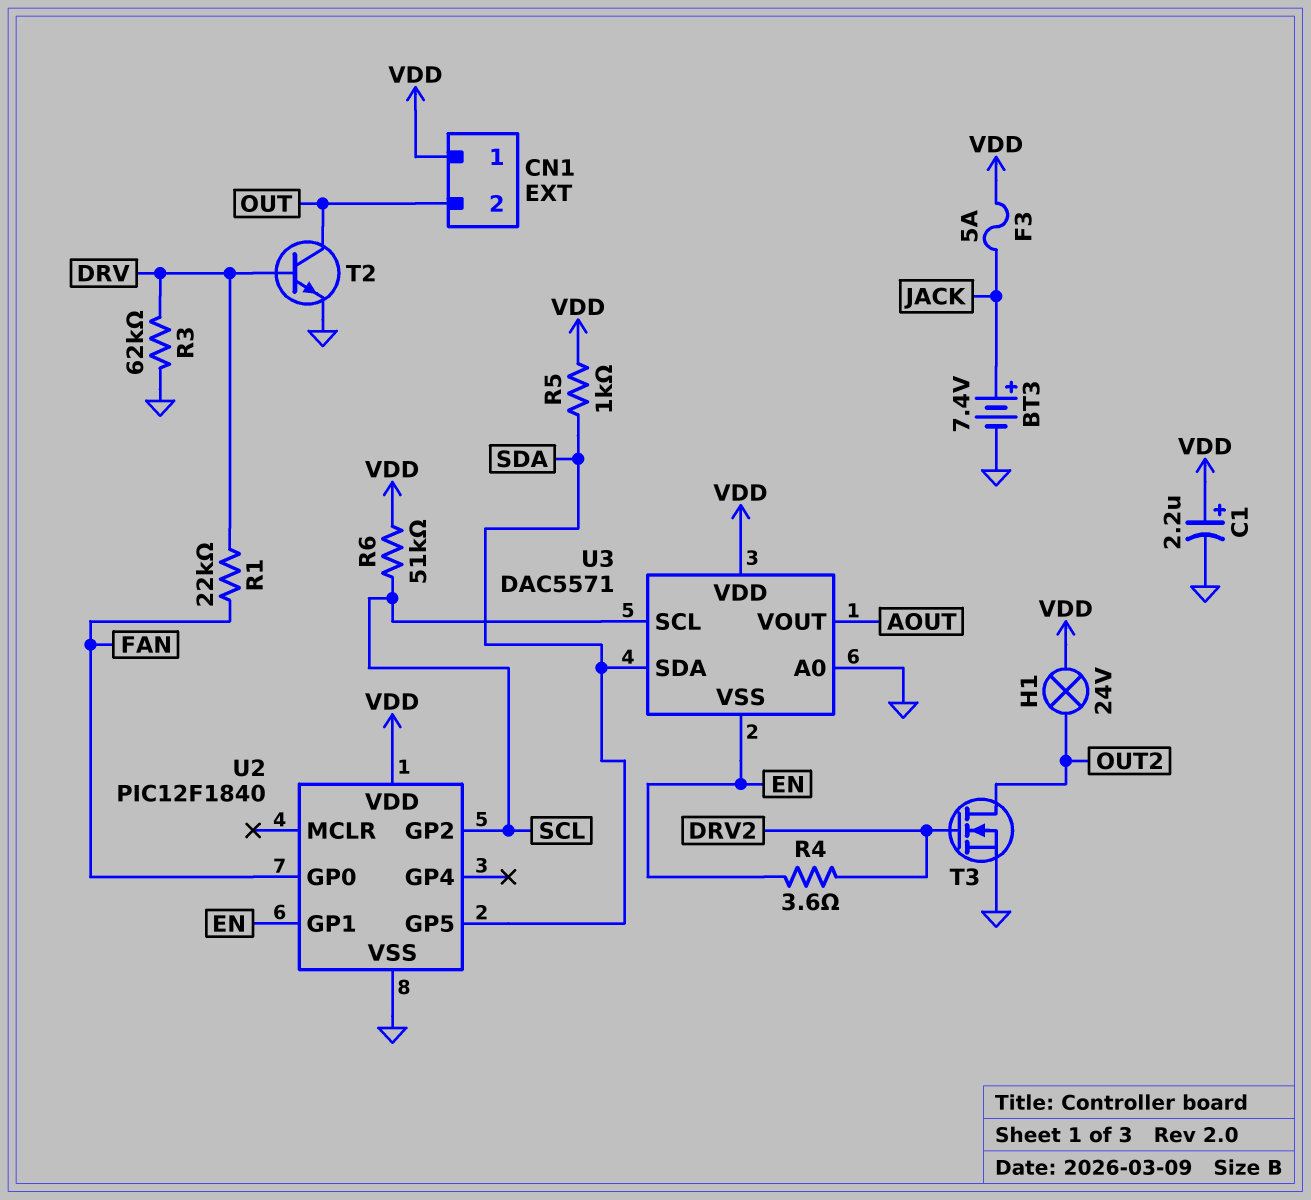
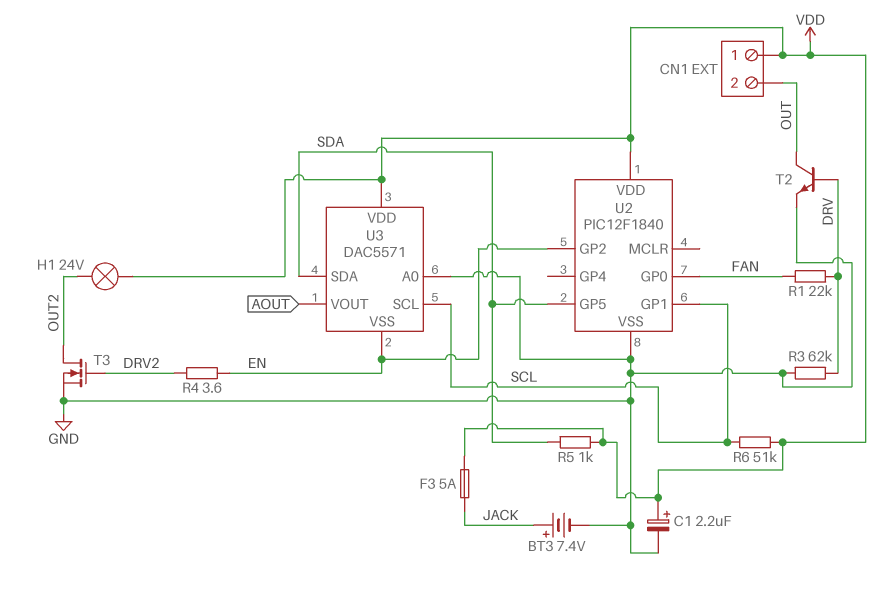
U2 pin GP1: EN -> SCL
U2 pin GP2: SCL -> EN

